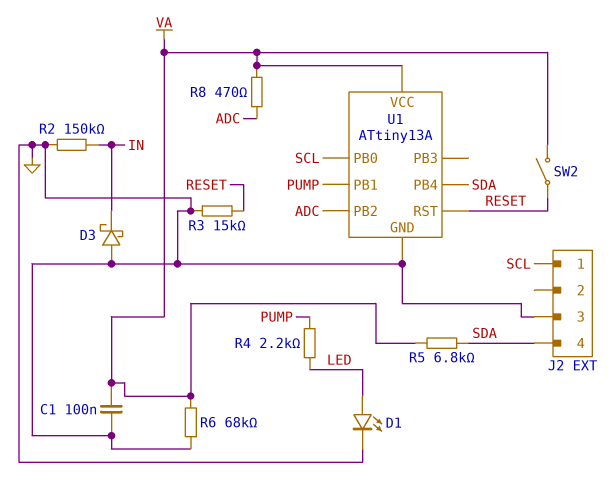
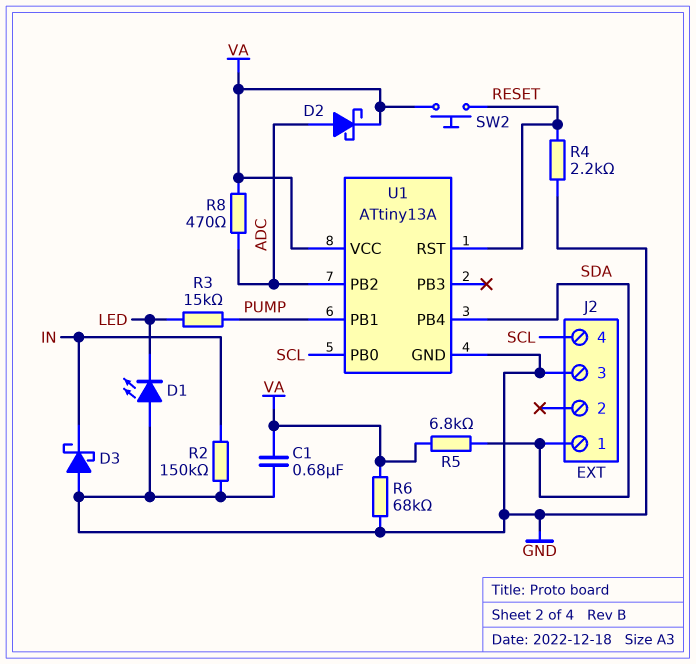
C1: 100nF (GND, VA) -> 680nF (GND, VA)
D1: LED (A LED, K GND) -> LED (A GND, K LED)
D2: none -> schottky (A ADC, K VA)
J2 pin 1: SCL -> SDA
J2 pin 4: SDA -> SCL
R3: 15k (GND, RESET) -> 15k (LED, PUMP)
R4: 2.2k (LED, PUMP) -> 2.2k (GND, RESET)
SW2: switch (RESET, VA) -> button (RESET, VA)

